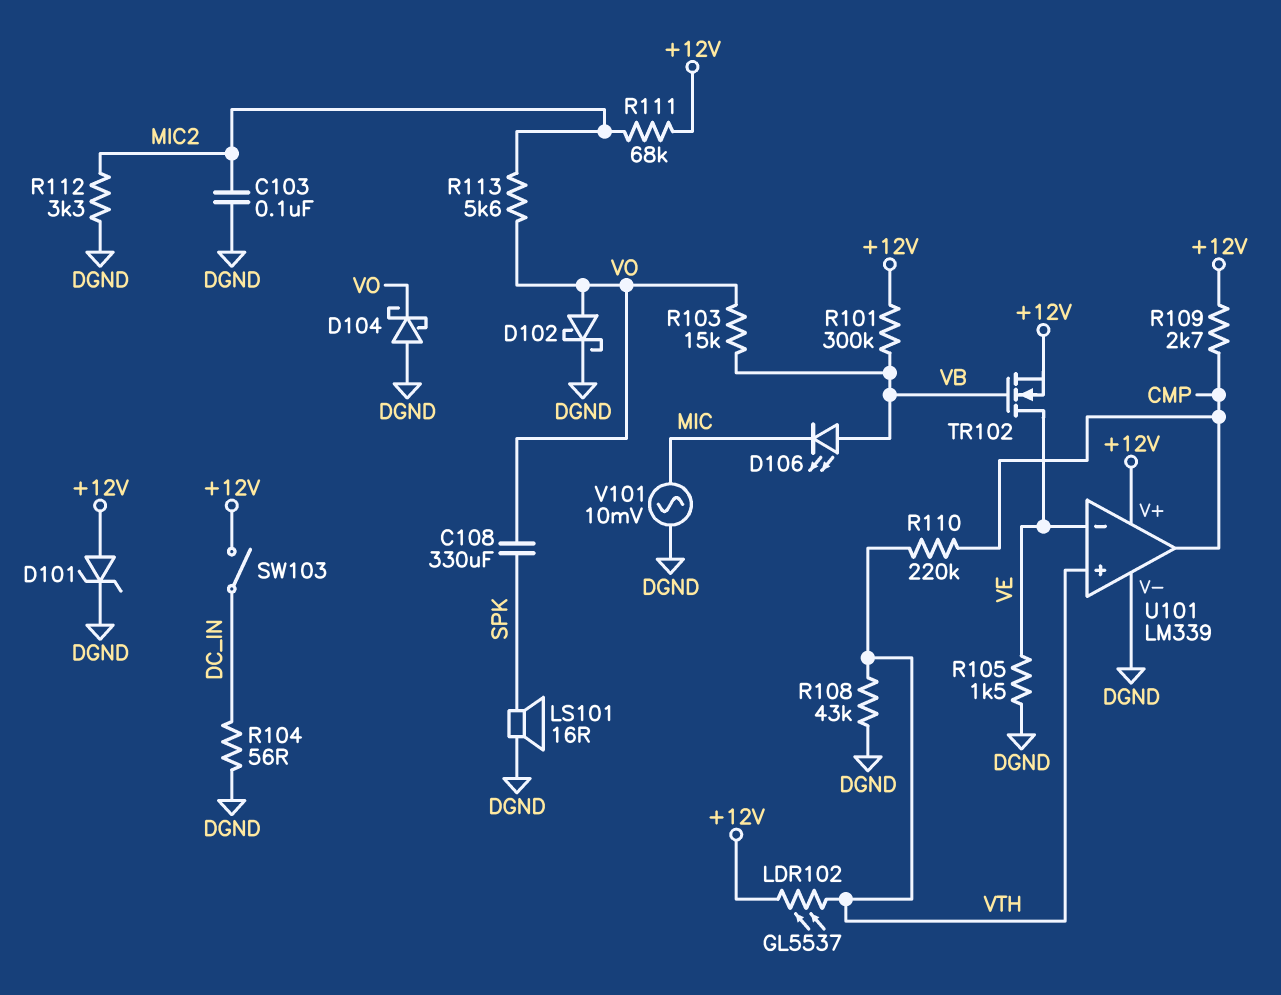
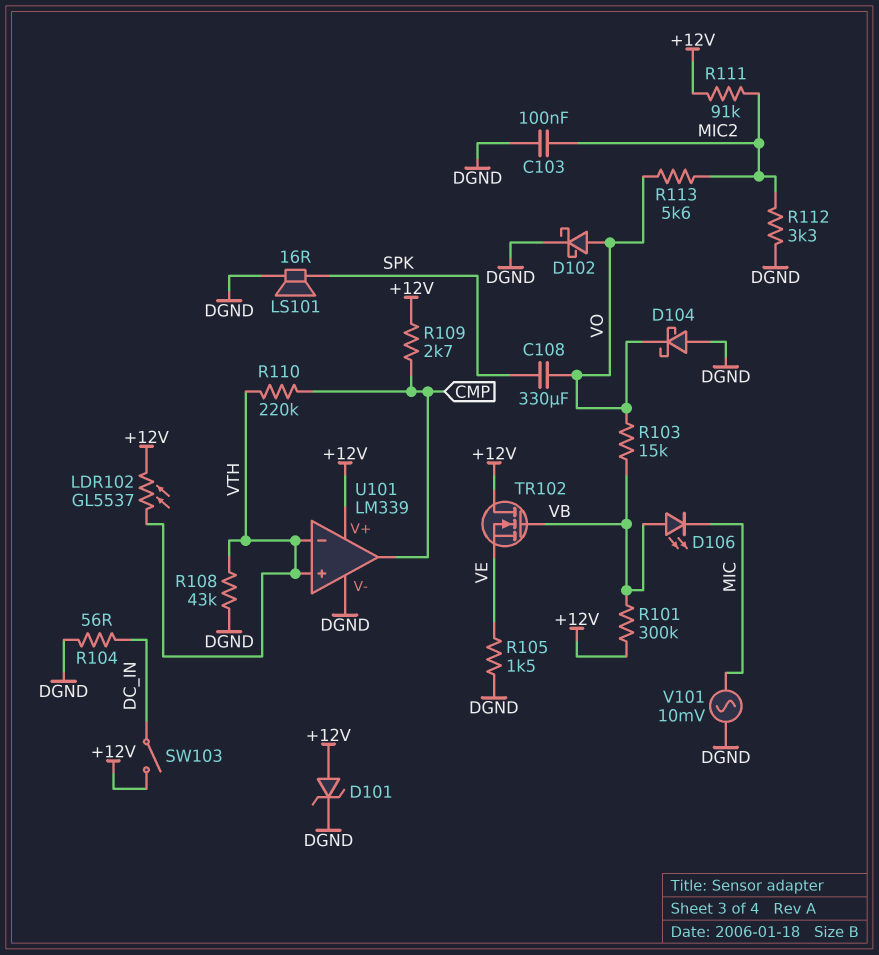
R111: 68k (+12V, MIC2) -> 91k (+12V, MIC2)
TR102: NMOS (G VB, D VE, S +12V) -> NMOS (G VB, D +12V, S VE)
U101 pin in-: VE -> VTH

